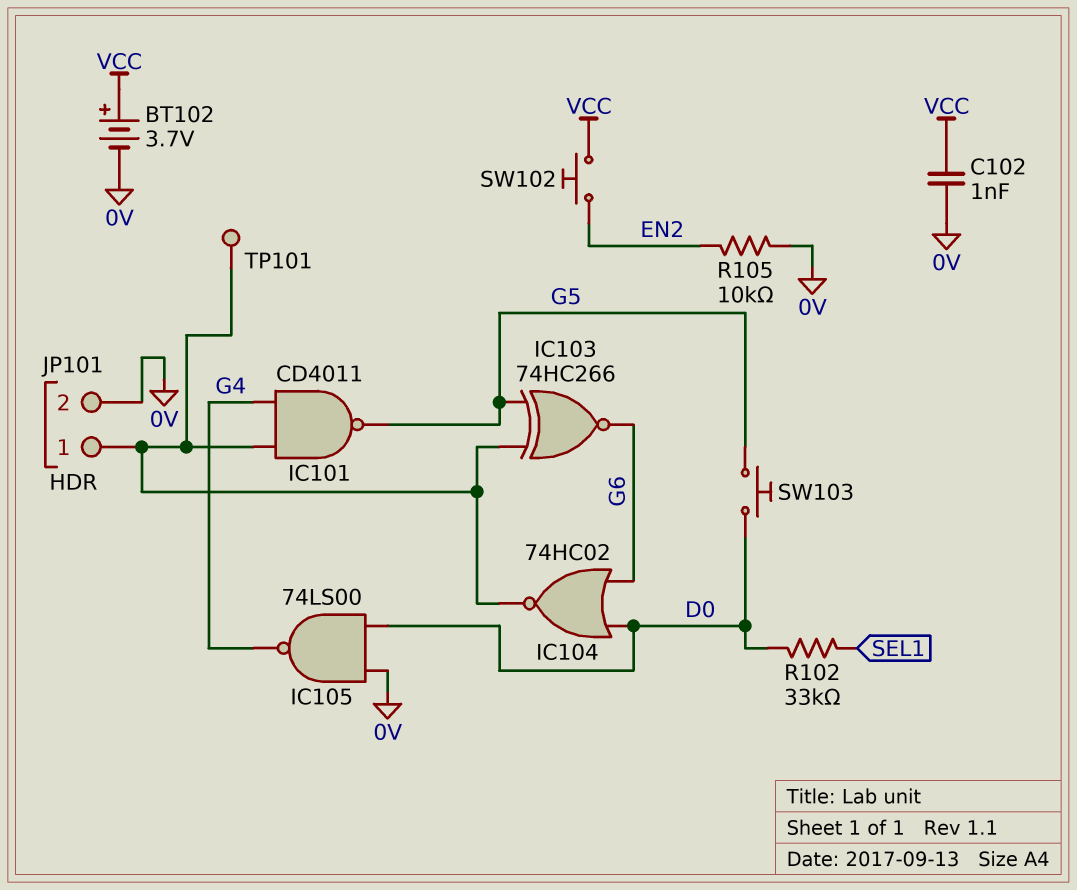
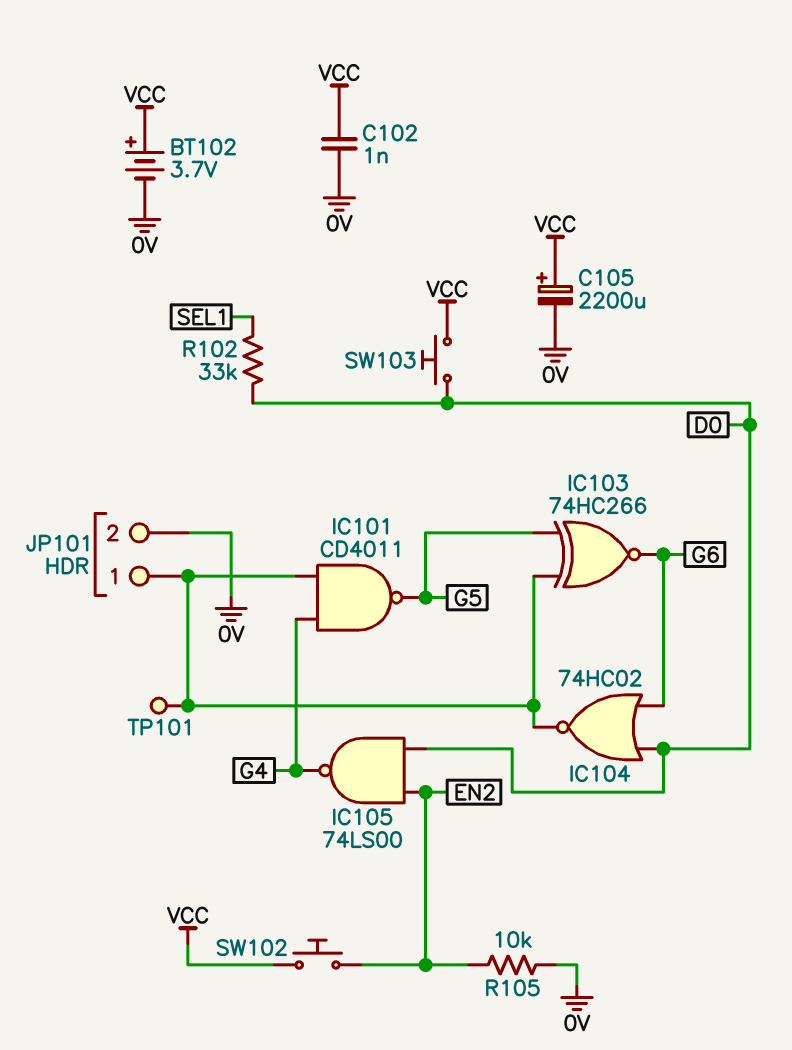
C105: none -> 2200uF (plus VCC, minus 0V)
IC105: NAND 74LS00 (in 0V, in D0, out G4) -> NAND 74LS00 (in D0, in EN2, out G4)
SW103: button (D0, G5) -> button (D0, VCC)

